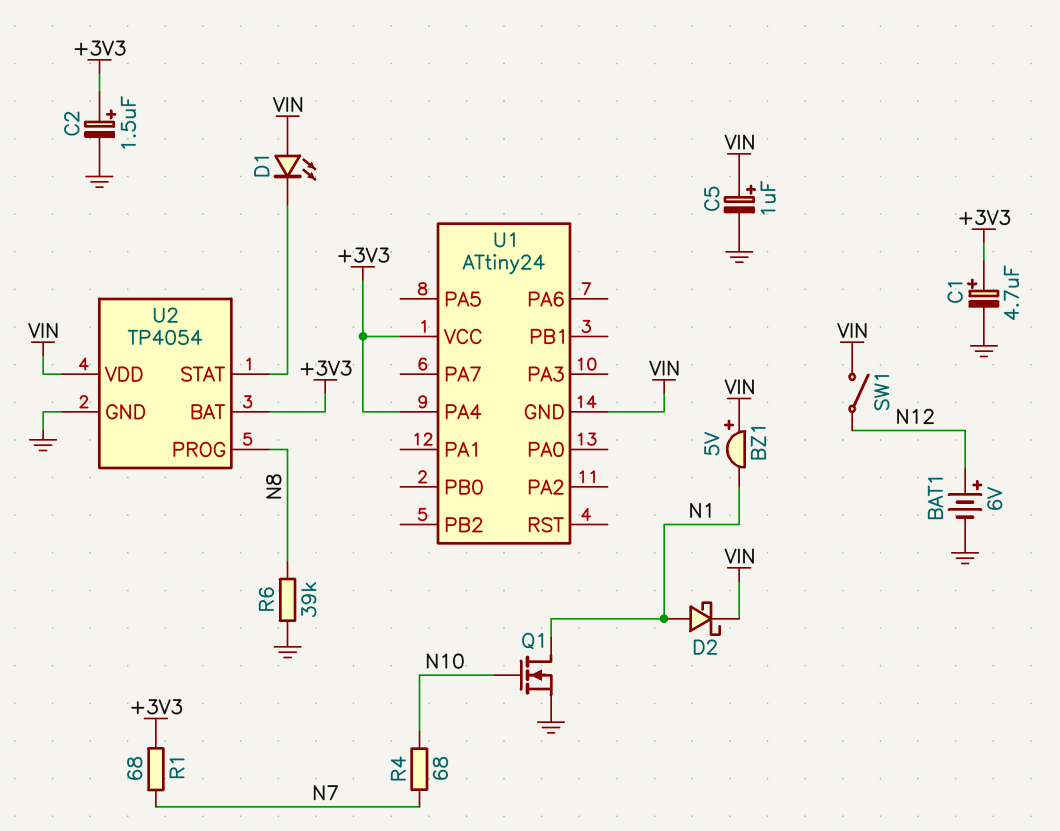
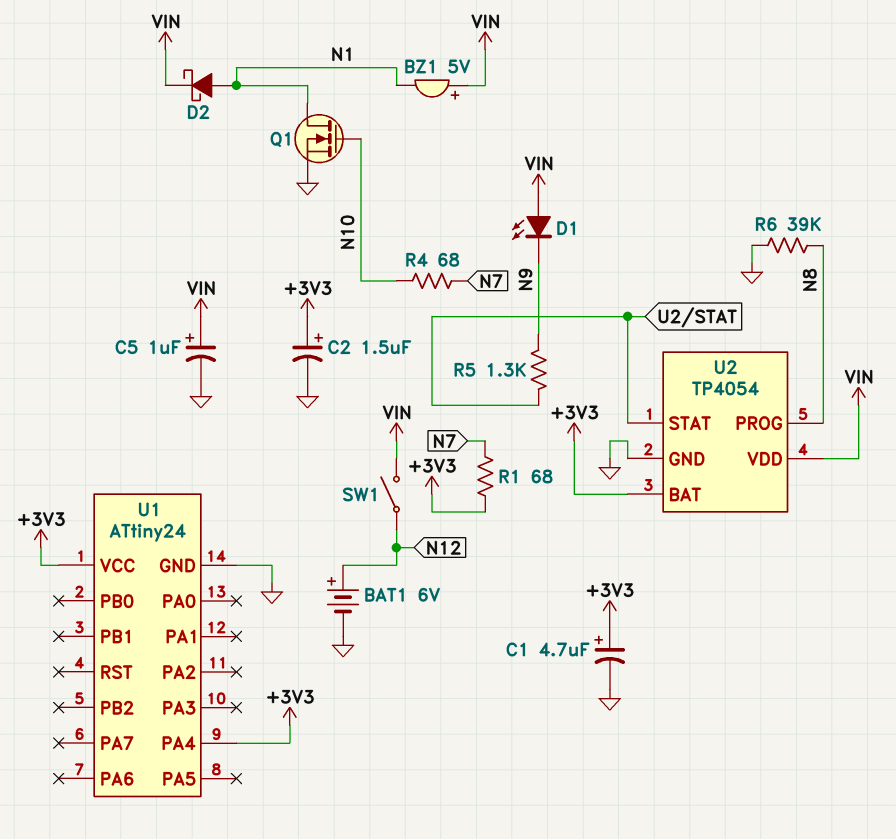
D1: LED (A VIN, K U2/STAT) -> LED (A VIN, K N9)
R5: none -> 1.3k (N9, U2/STAT)
U1 pin GND: VIN -> GND

